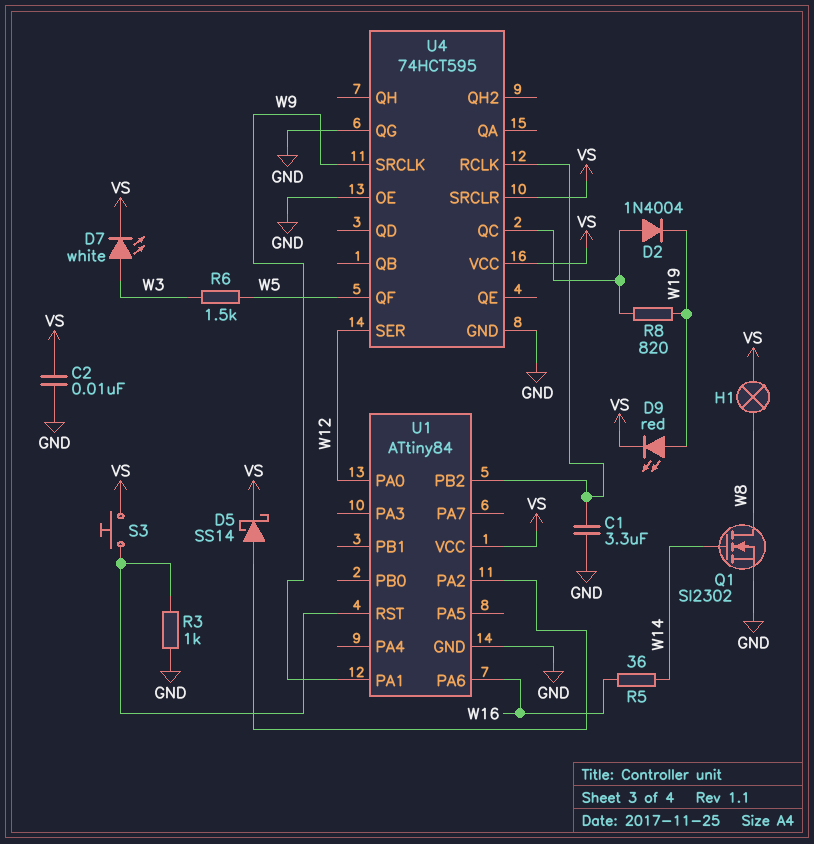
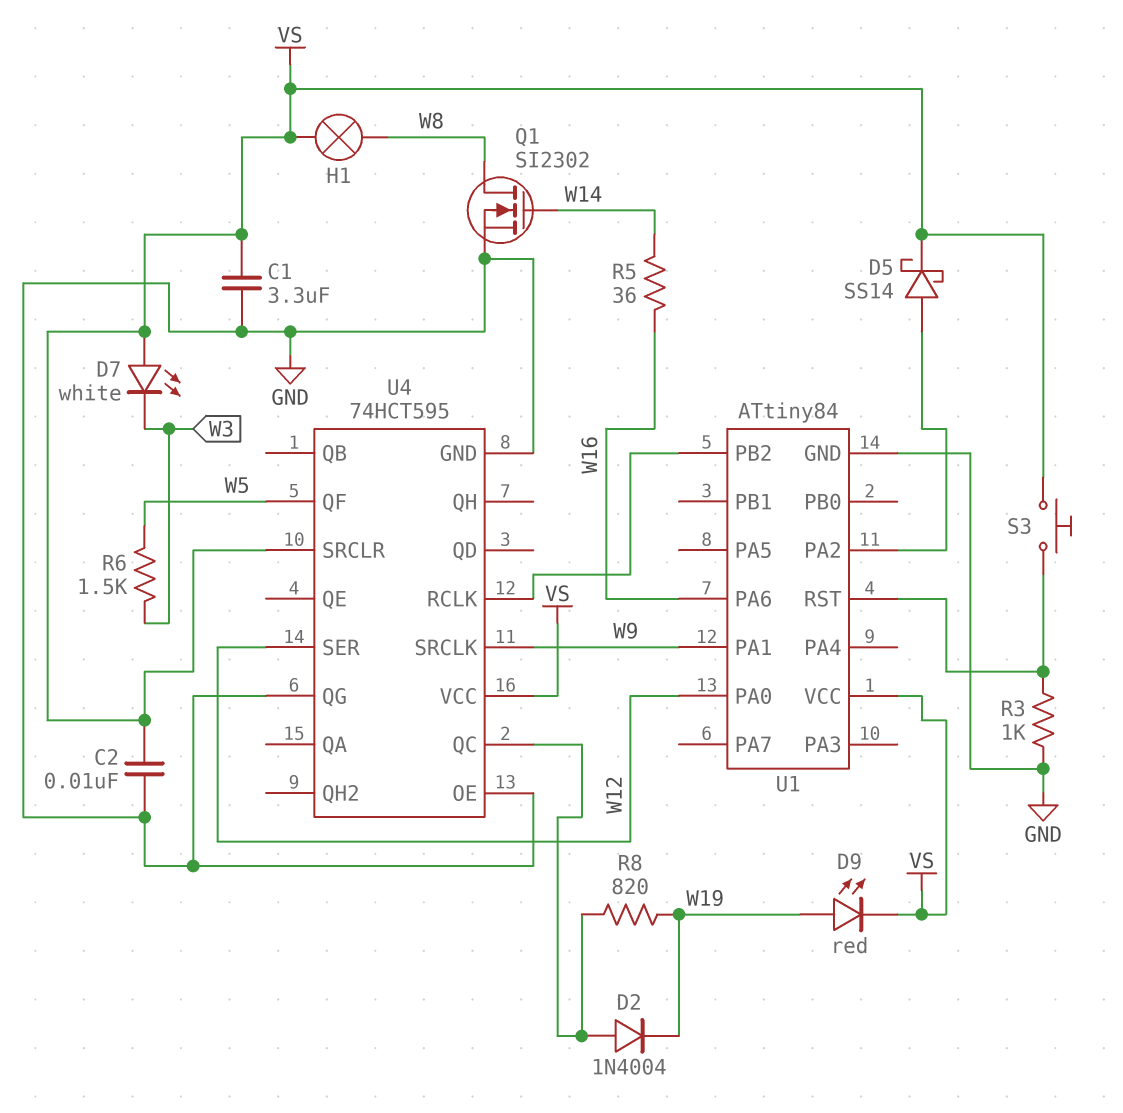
C1: 3.3uF (GND, U1/PB2) -> 3.3uF (GND, VS)
D7: LED white (A W3, K VS) -> LED white (A VS, K W3)

